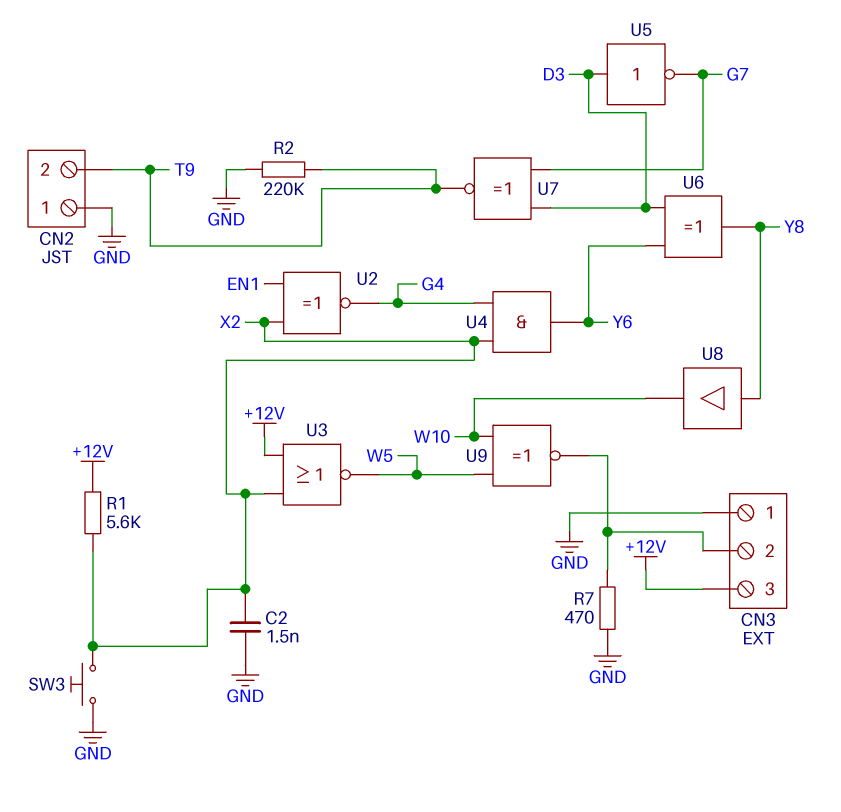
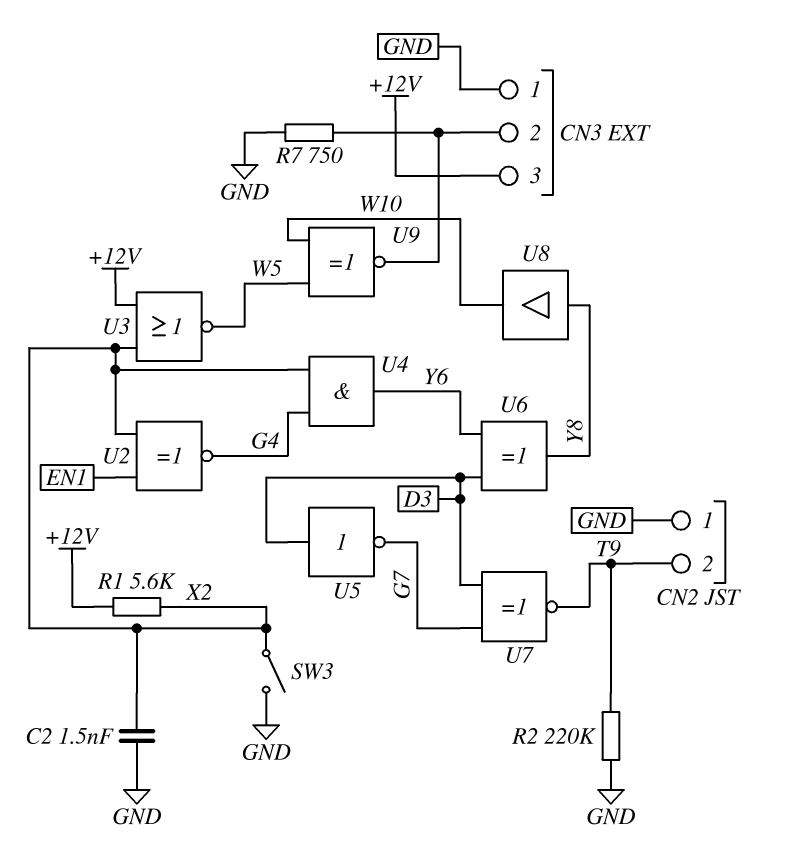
R7: 470 (CN3/2, GND) -> 750 (CN3/2, GND)
SW3: button (GND, X2) -> switch (GND, X2)

